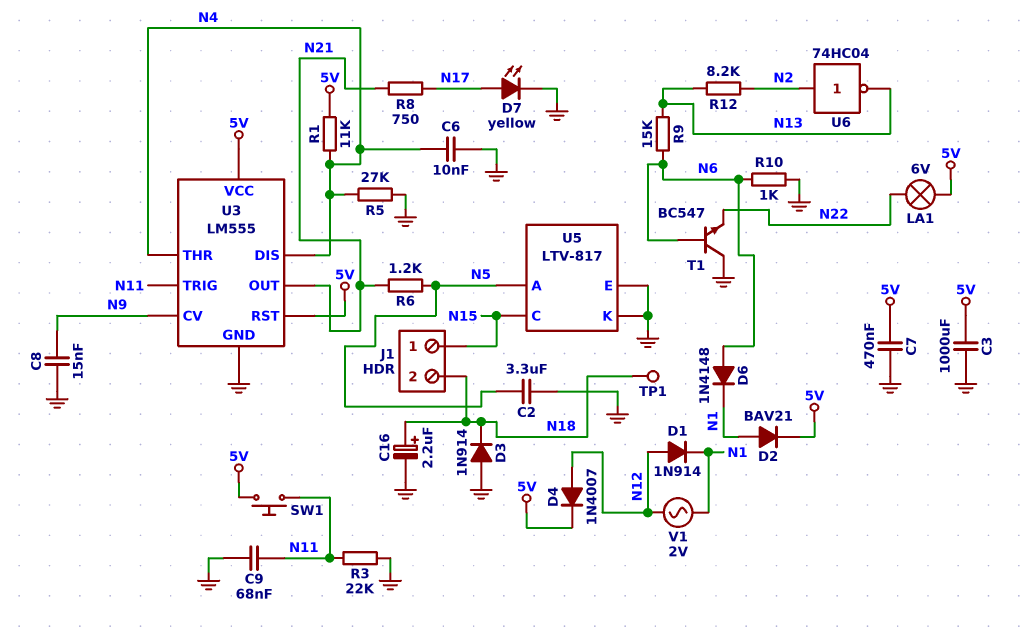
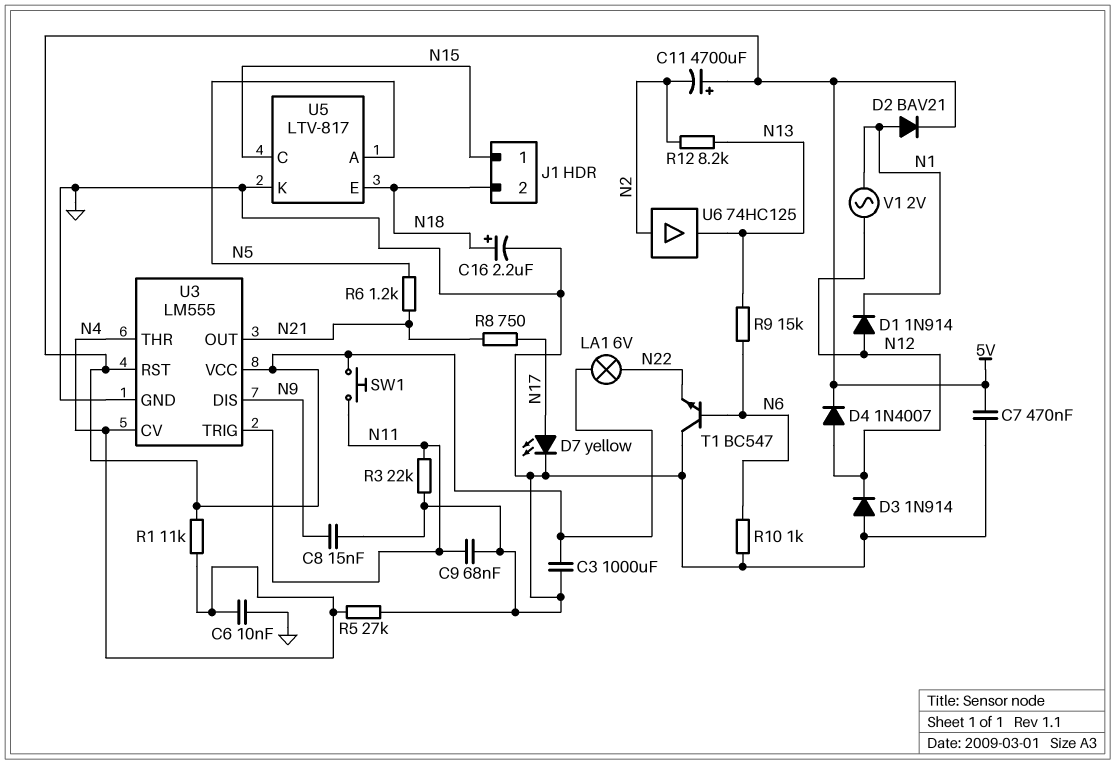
C2: 3.3uF (GND, N5) -> none
C11: none -> 4700uF (plus 5V, minus N2)
D3: diode 1N914 (A GND, K N18) -> diode 1N914 (A GND, K N12)
D6: diode 1N4148 (A N6, K N1) -> none
TP1: test point (N18) -> none
U3 pin CV: N9 -> N4
U3 pin DIS: N4 -> N9
U5 pin E: GND -> N18
U6: NOT 74HC04 (in N2, out N13) -> buffer 74HC125 (in N2, out N13)

